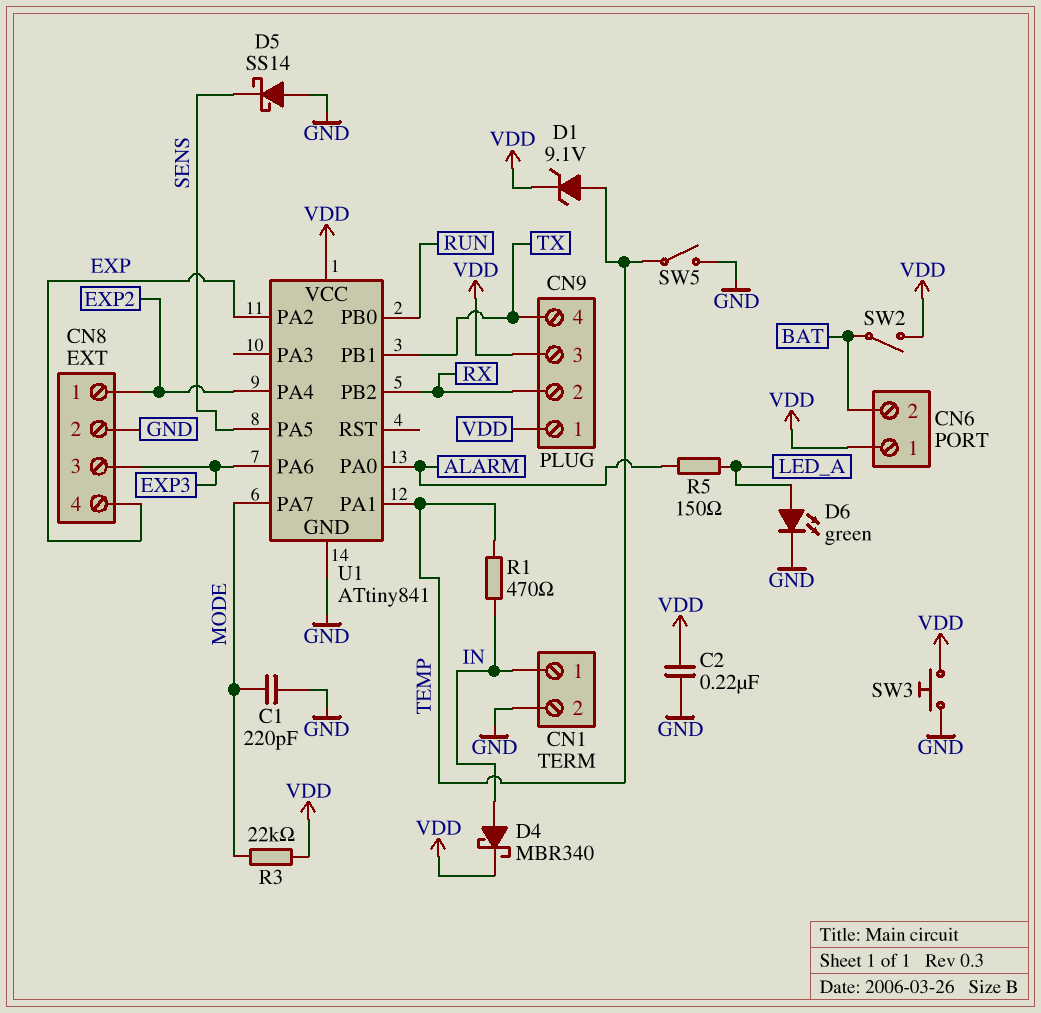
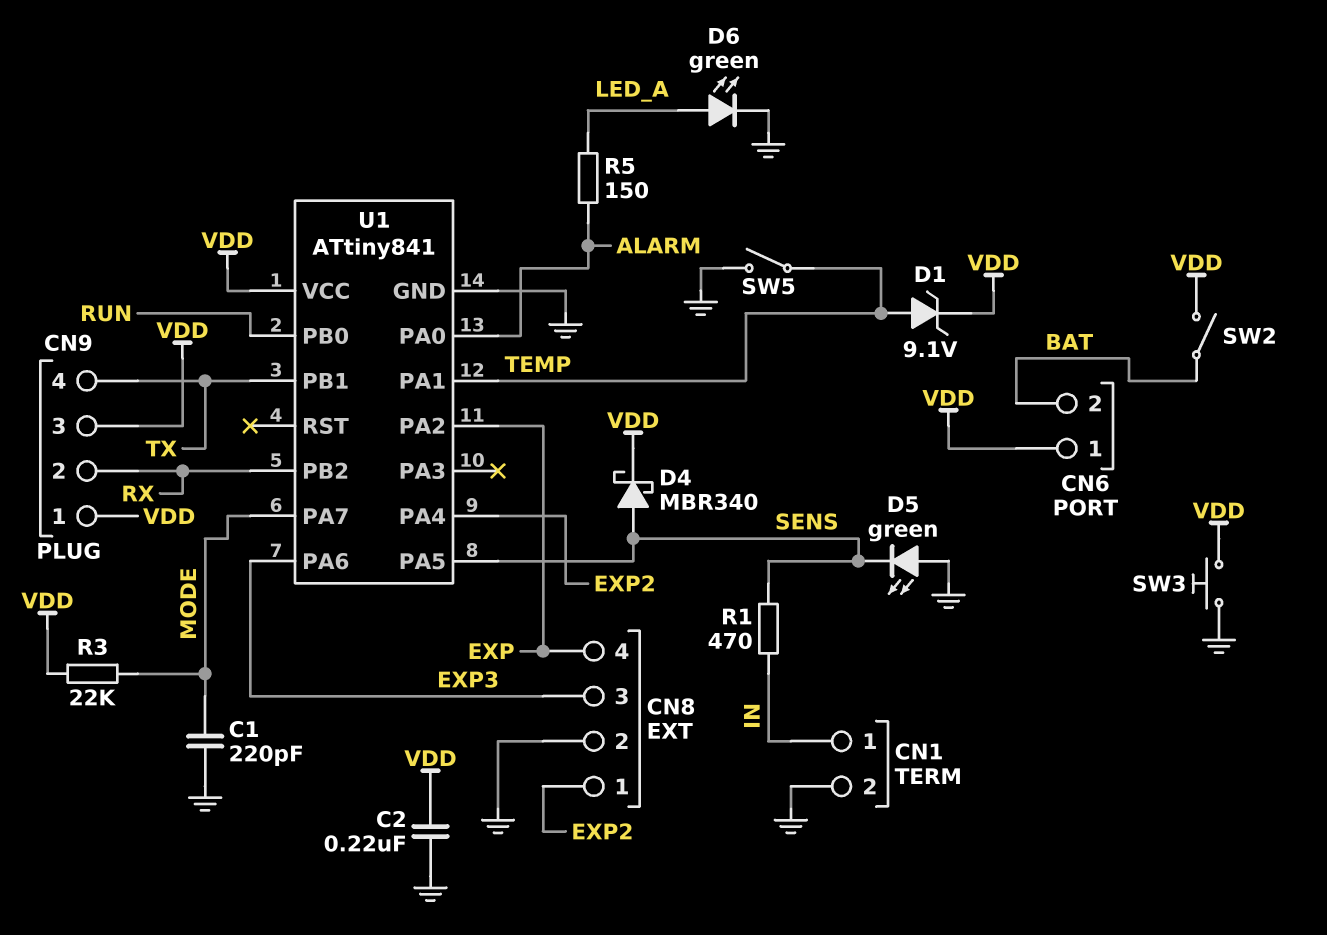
D4: schottky MBR340 (A IN, K VDD) -> schottky MBR340 (A SENS, K VDD)
D5: schottky SS14 (A GND, K SENS) -> LED green (A GND, K SENS)
R1: 470 (IN, TEMP) -> 470 (IN, SENS)

